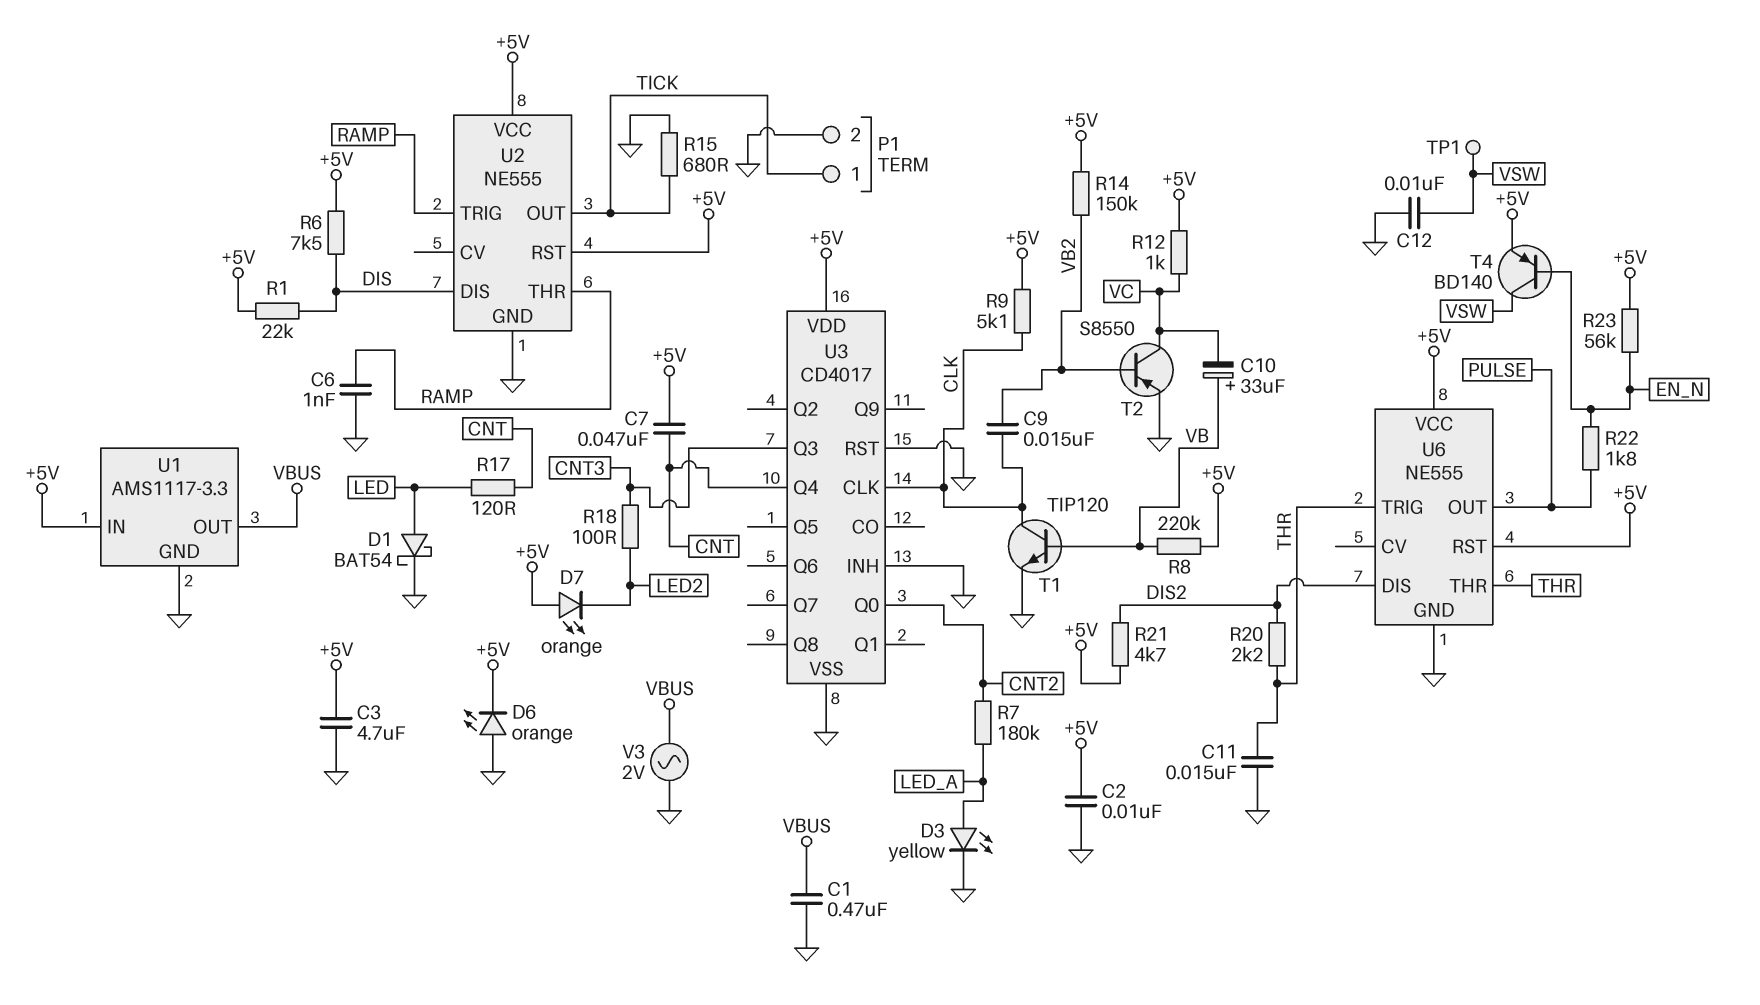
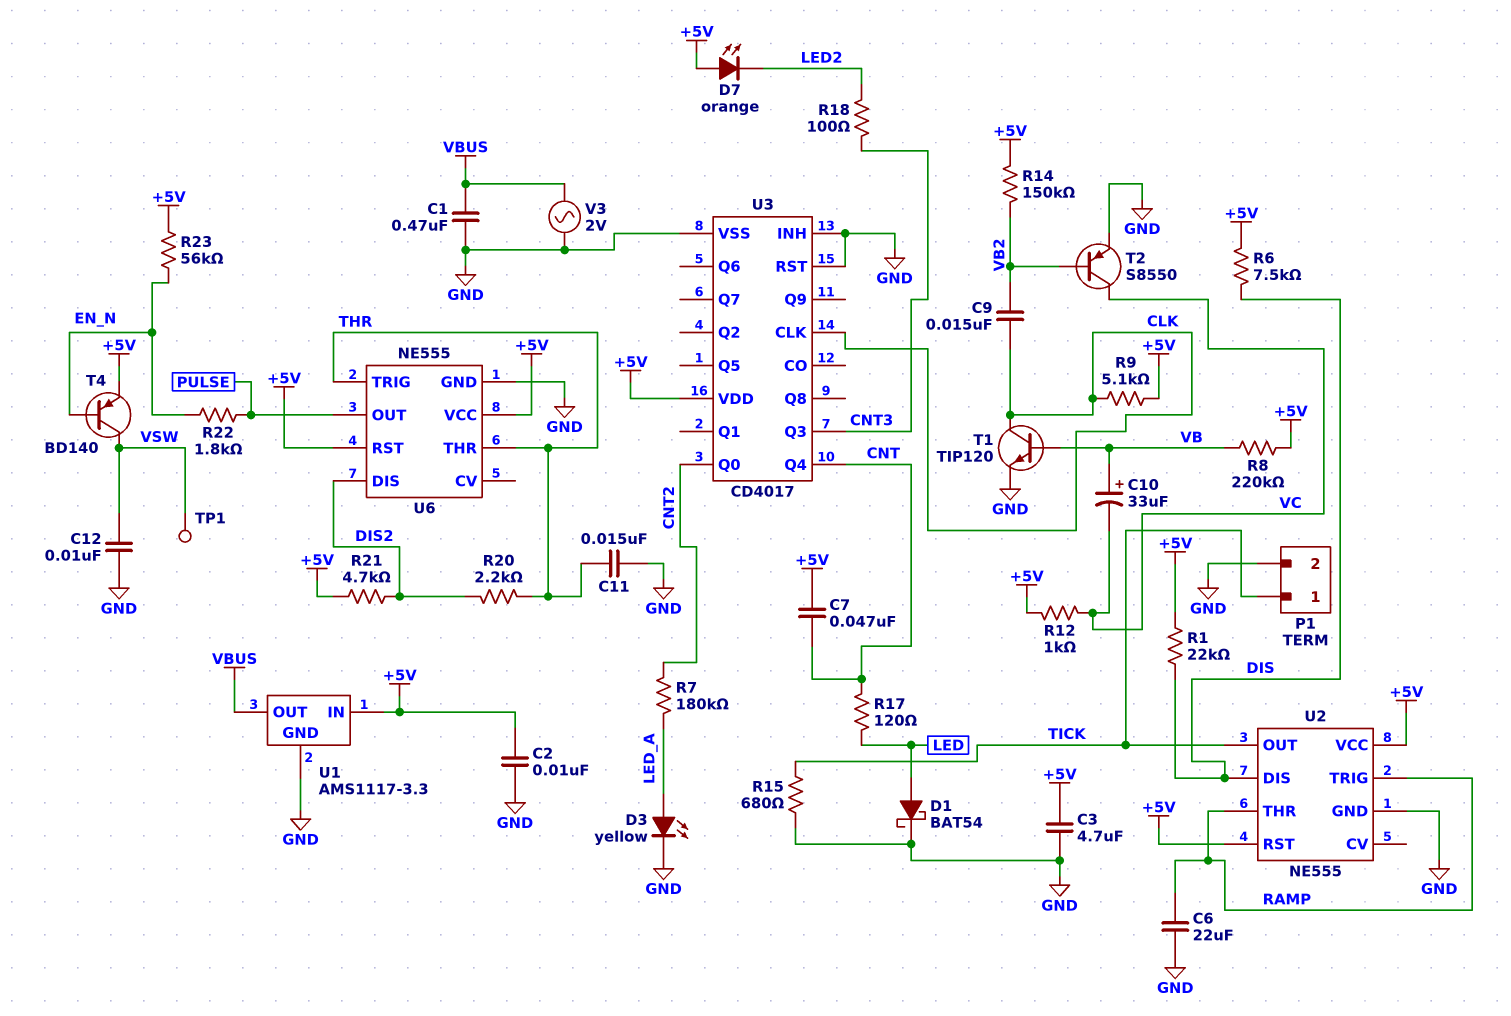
C6: 1nF (GND, RAMP) -> 22uF (GND, RAMP)
D6: LED orange (A GND, K +5V) -> none

